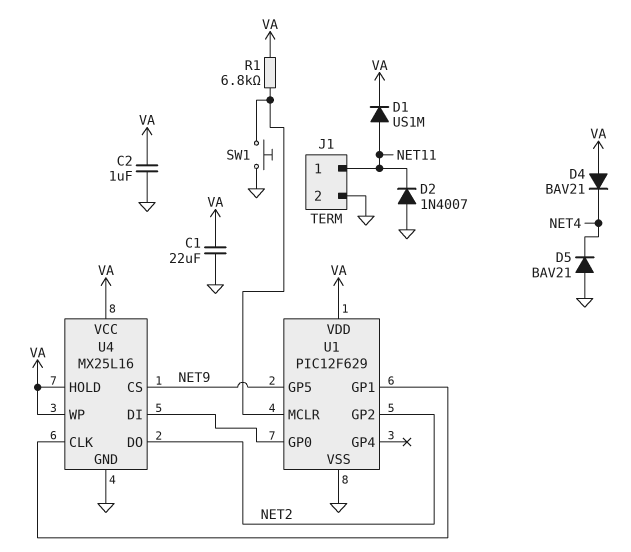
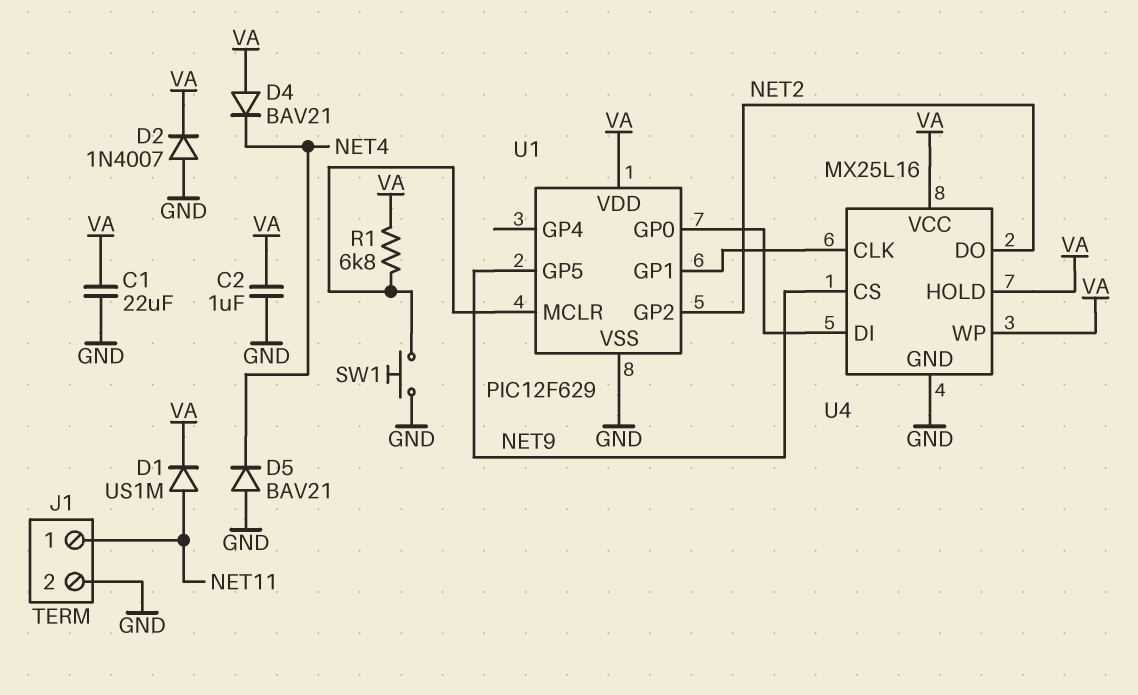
D2: diode 1N4007 (A GND, K NET11) -> diode 1N4007 (A GND, K VA)

